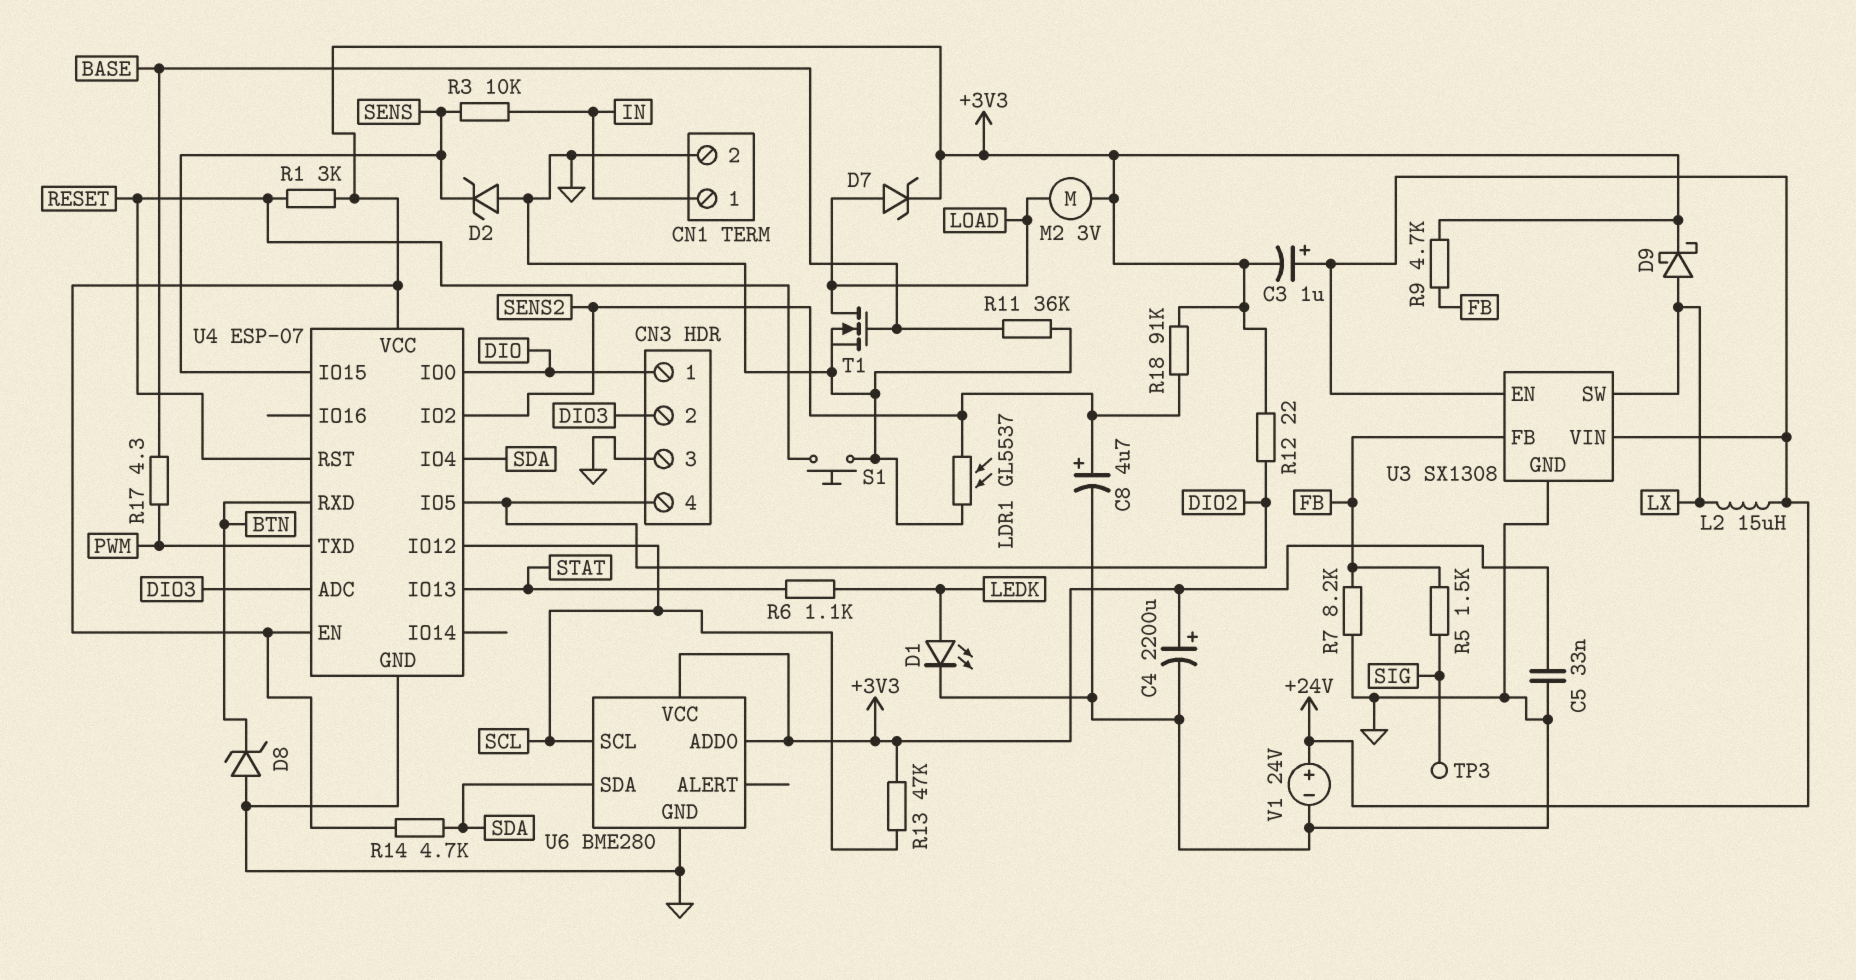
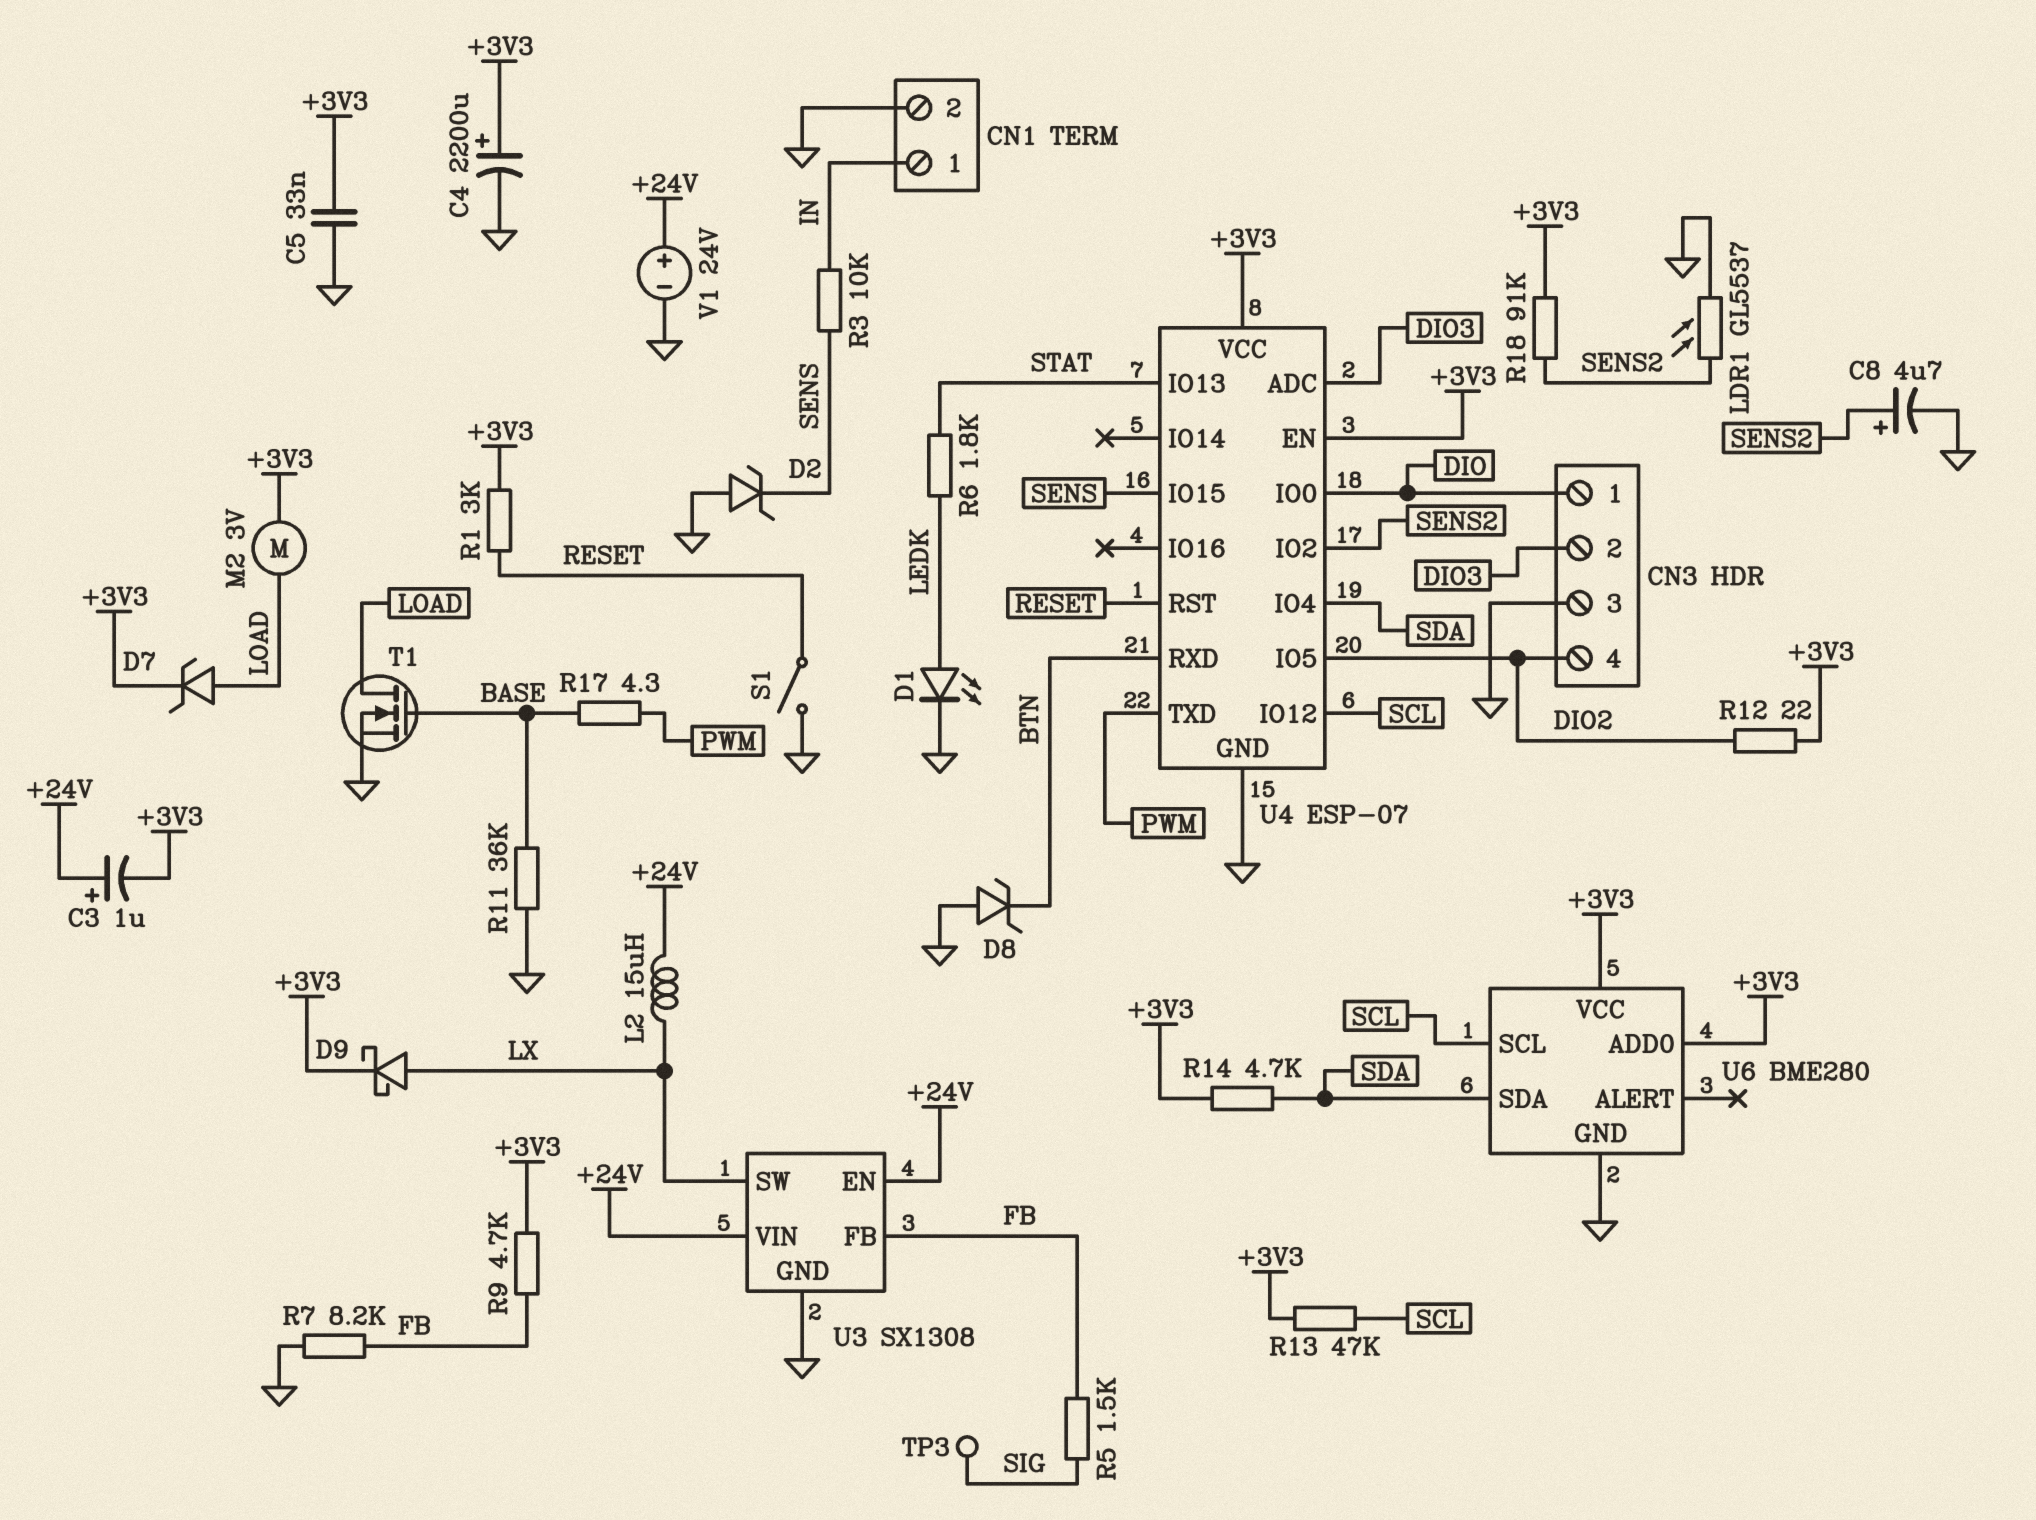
R6: 1.1k (LEDK, STAT) -> 1.8k (LEDK, STAT)
S1: button (GND, RESET) -> switch (GND, RESET)

